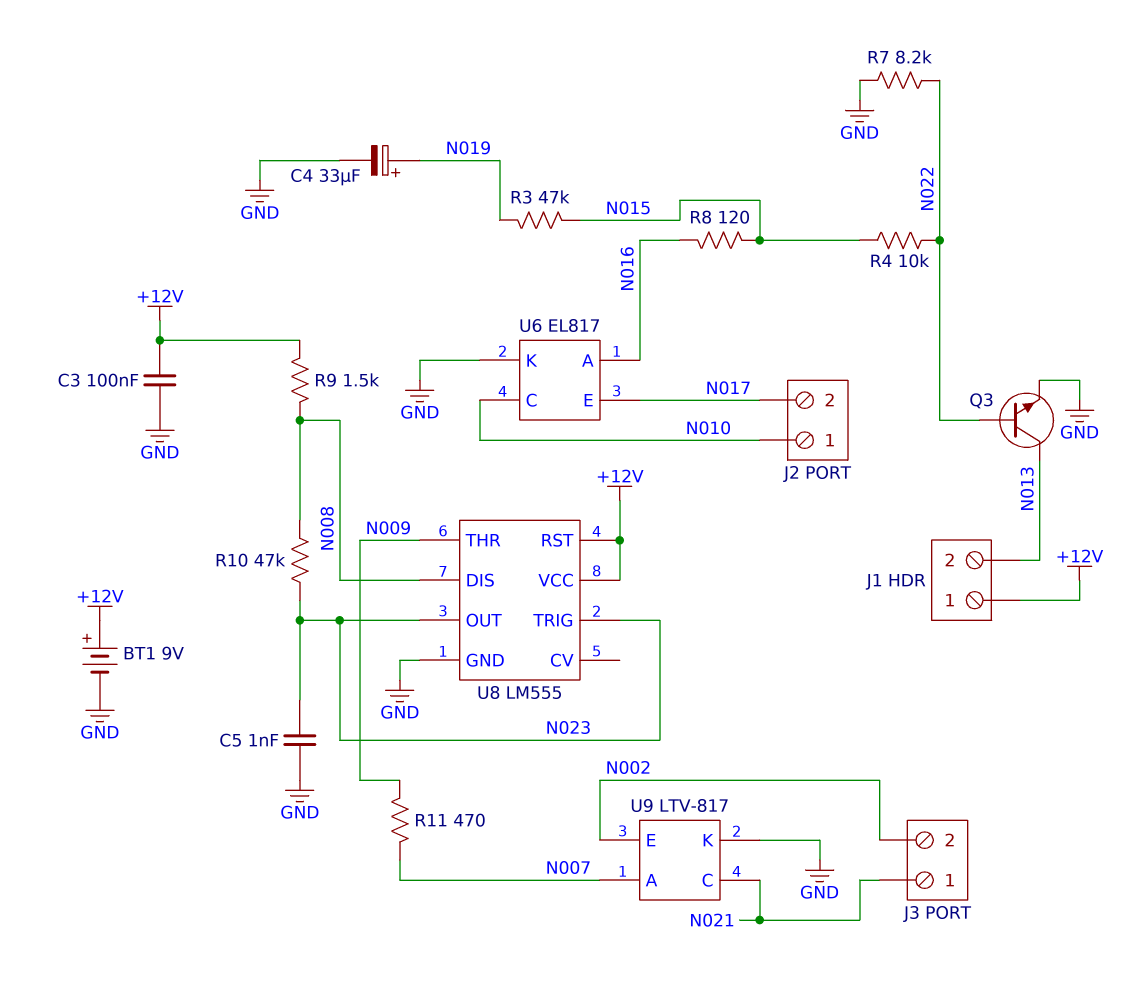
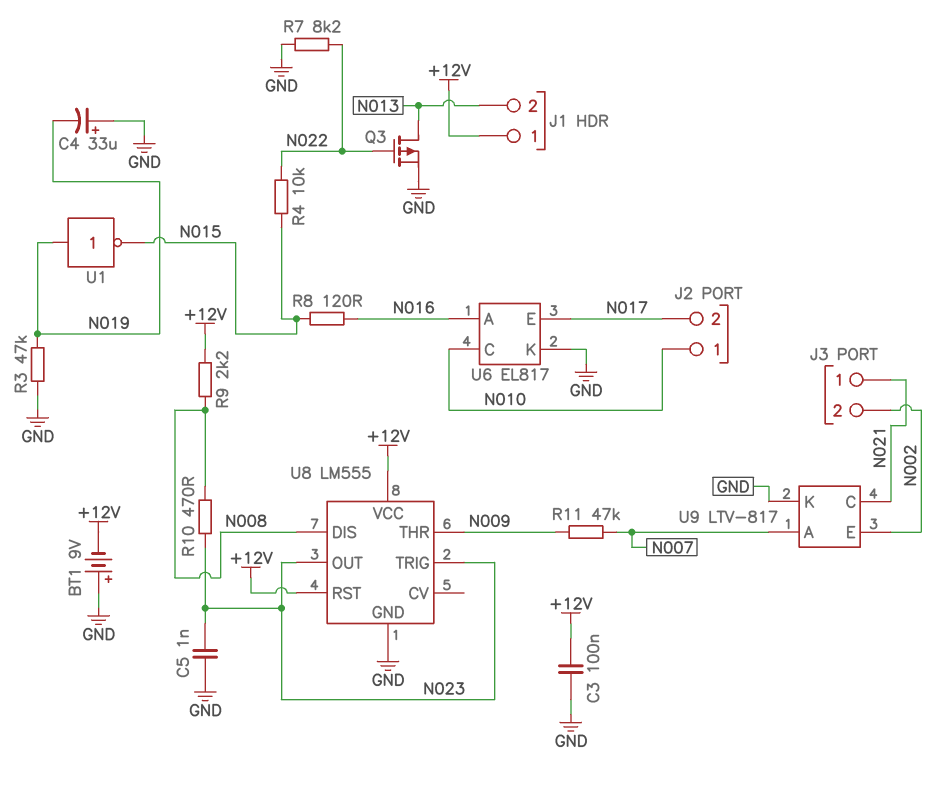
BT1: 9V (plus +12V, minus GND) -> 9V (plus GND, minus +12V)
C4: 33uF (plus N019, minus GND) -> 33uF (plus GND, minus N019)
Q3: NPN (B N022, C N013, E GND) -> PMOS (G N022, D N013, S GND)
R3: 47k (N015, N019) -> 47k (GND, N019)
R9: 1.5k (+12V, N008) -> 2.2k (+12V, N008)
R10: 47k (N008, N023) -> 470 (N008, N023)
R11: 470 (N007, N009) -> 47k (N007, N009)
U1: none -> NOT (in N019, out N015)

